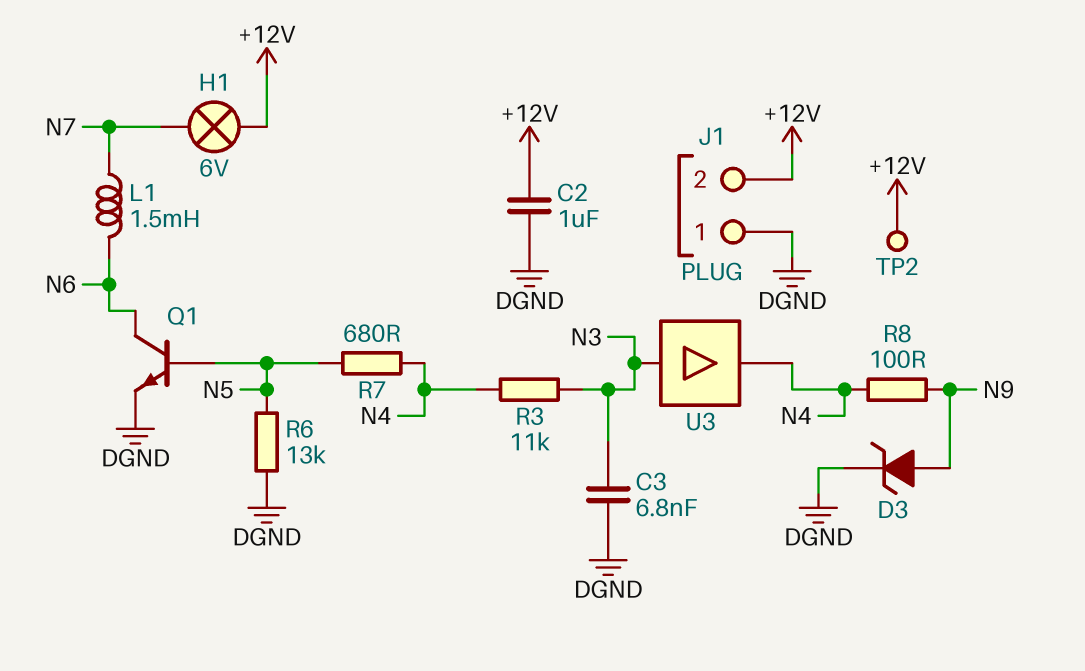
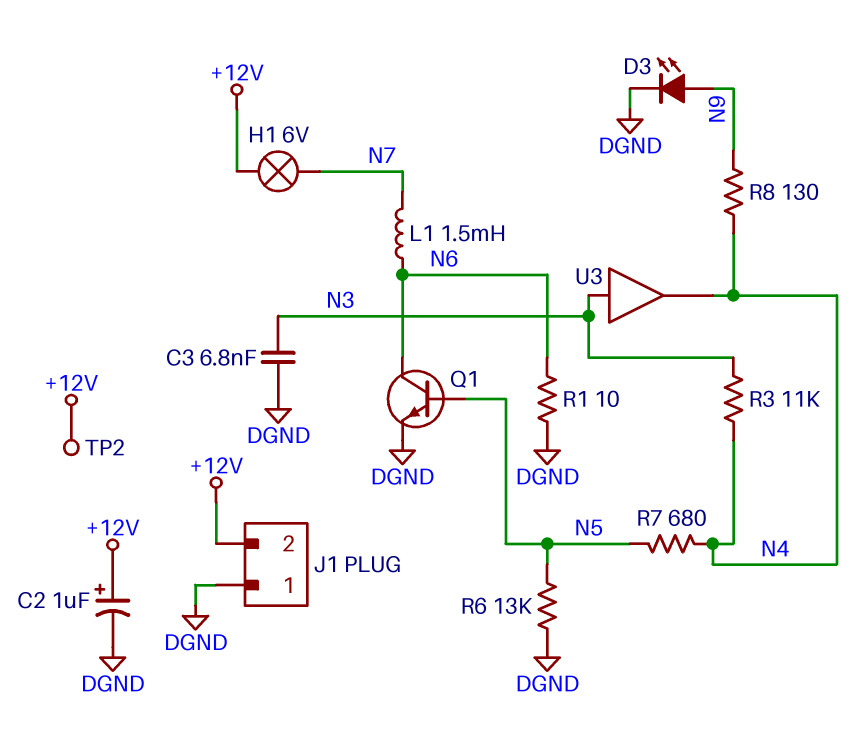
C2: 1uF (+12V, DGND) -> 1uF (plus +12V, minus DGND)
D3: zener (A N9, K DGND) -> LED (A N9, K DGND)
R1: none -> 10 (DGND, N6)
R8: 100 (N4, N9) -> 130 (N4, N9)

